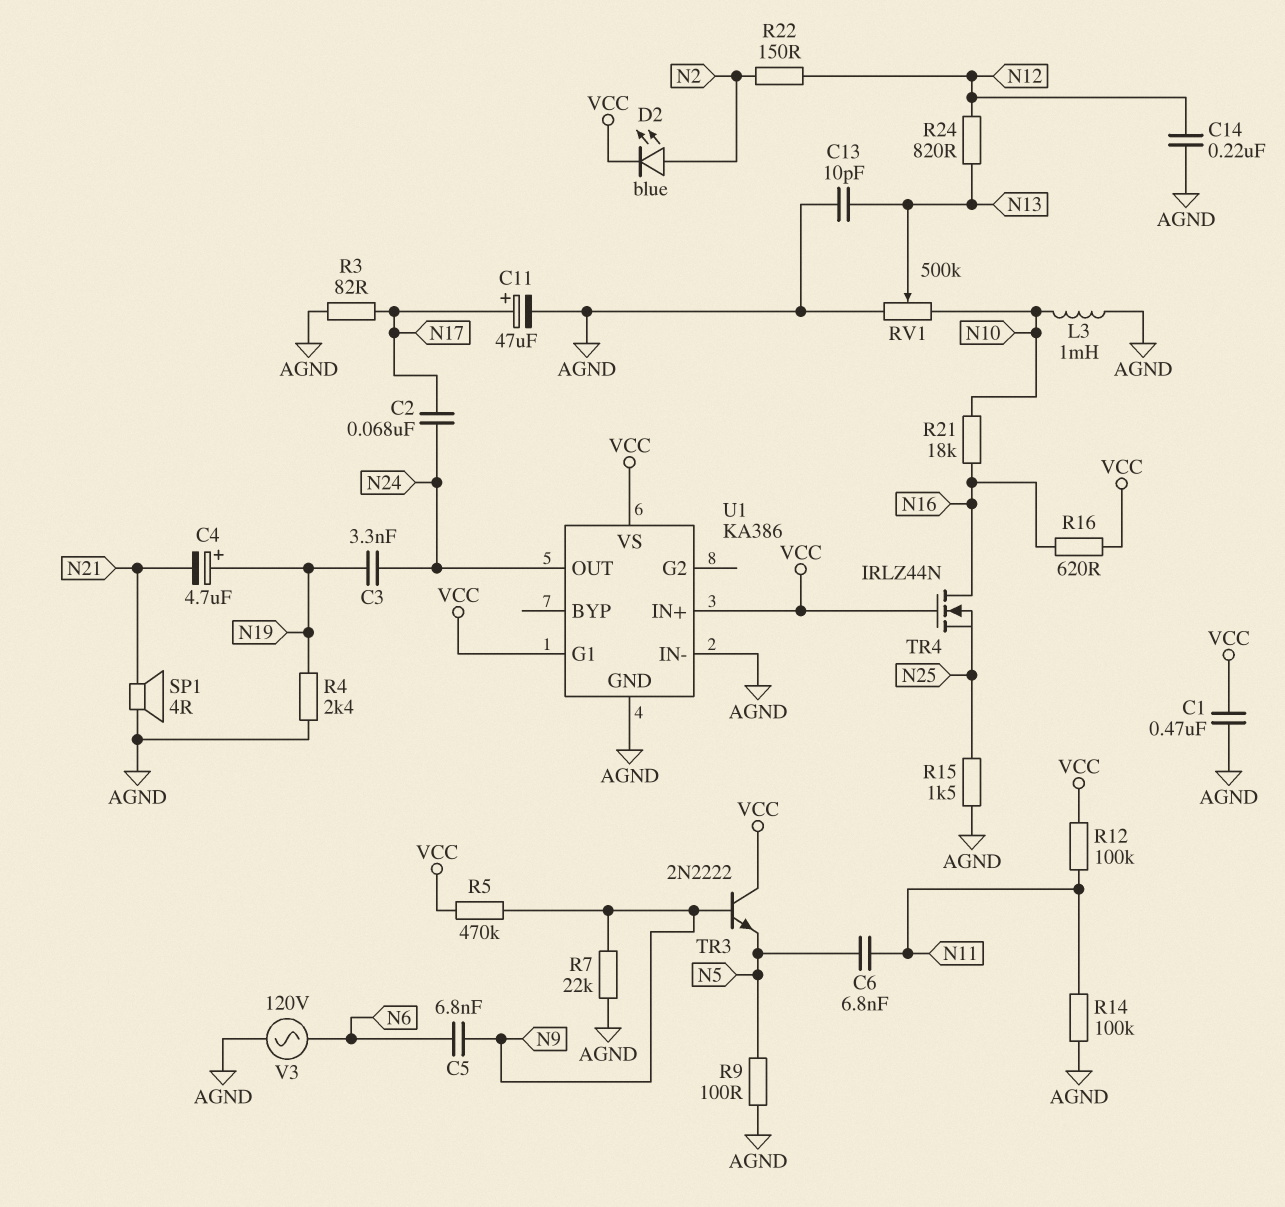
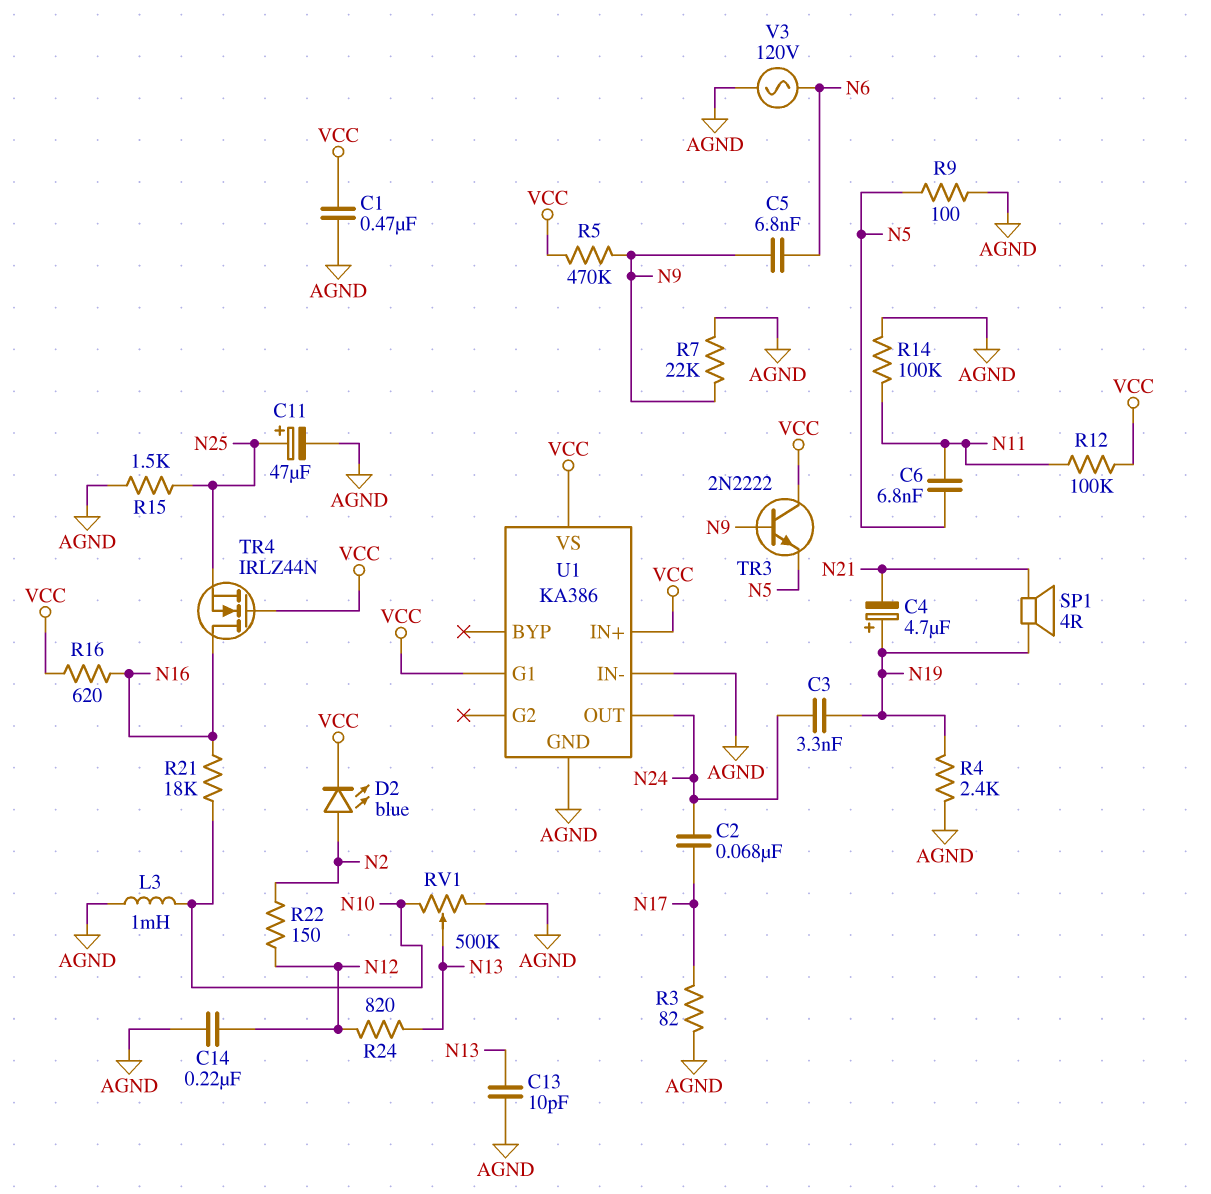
C11: 47uF (plus N17, minus AGND) -> 47uF (plus N25, minus AGND)
SP1: speaker 4R (AGND, N21) -> speaker 4R (N19, N21)

